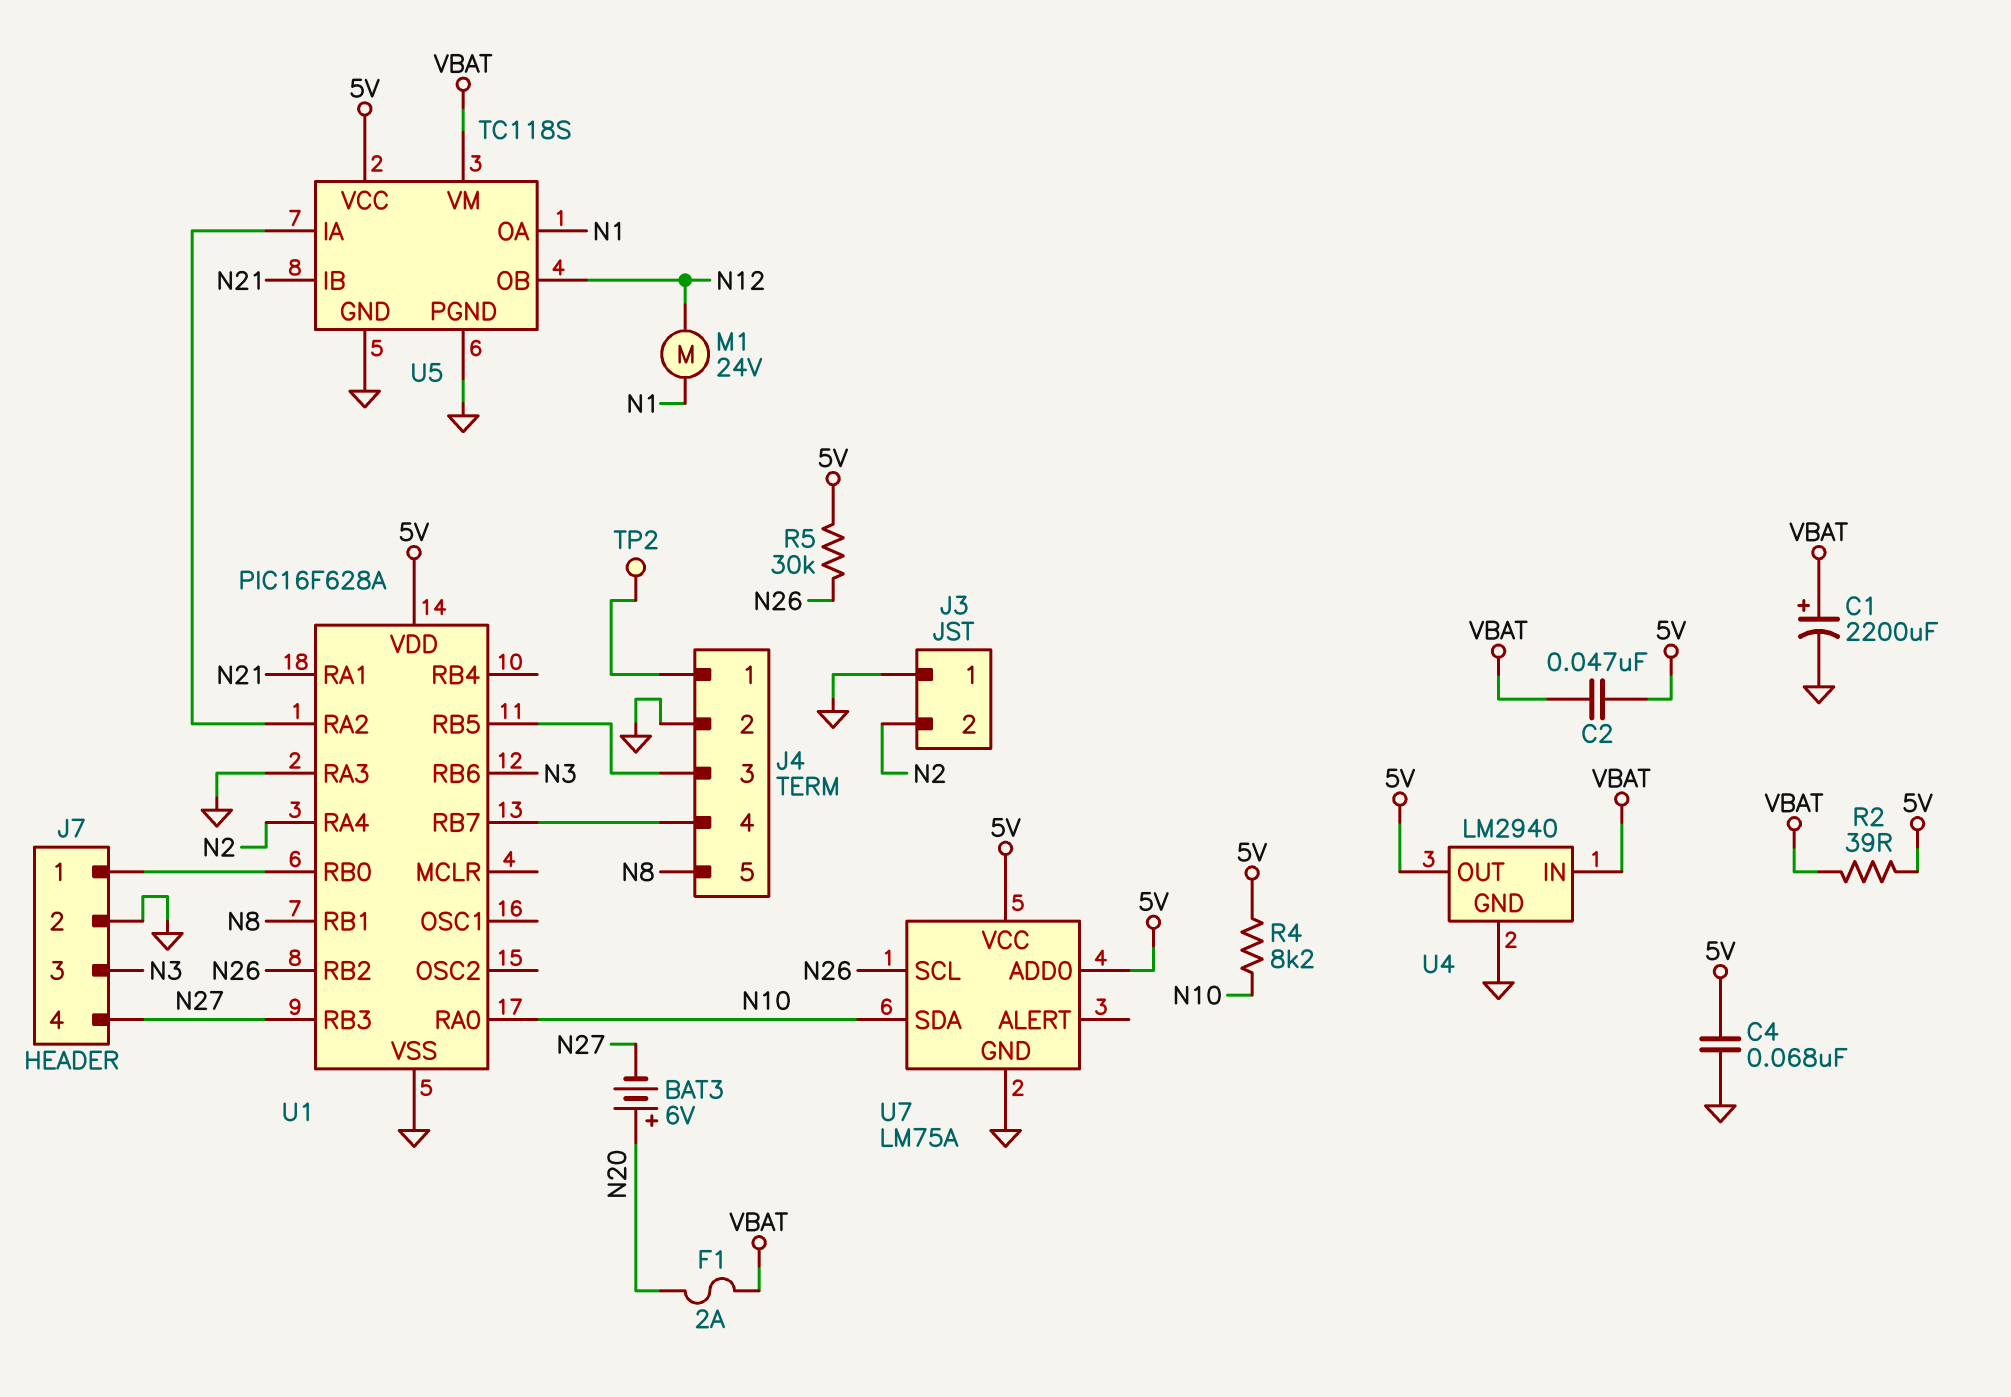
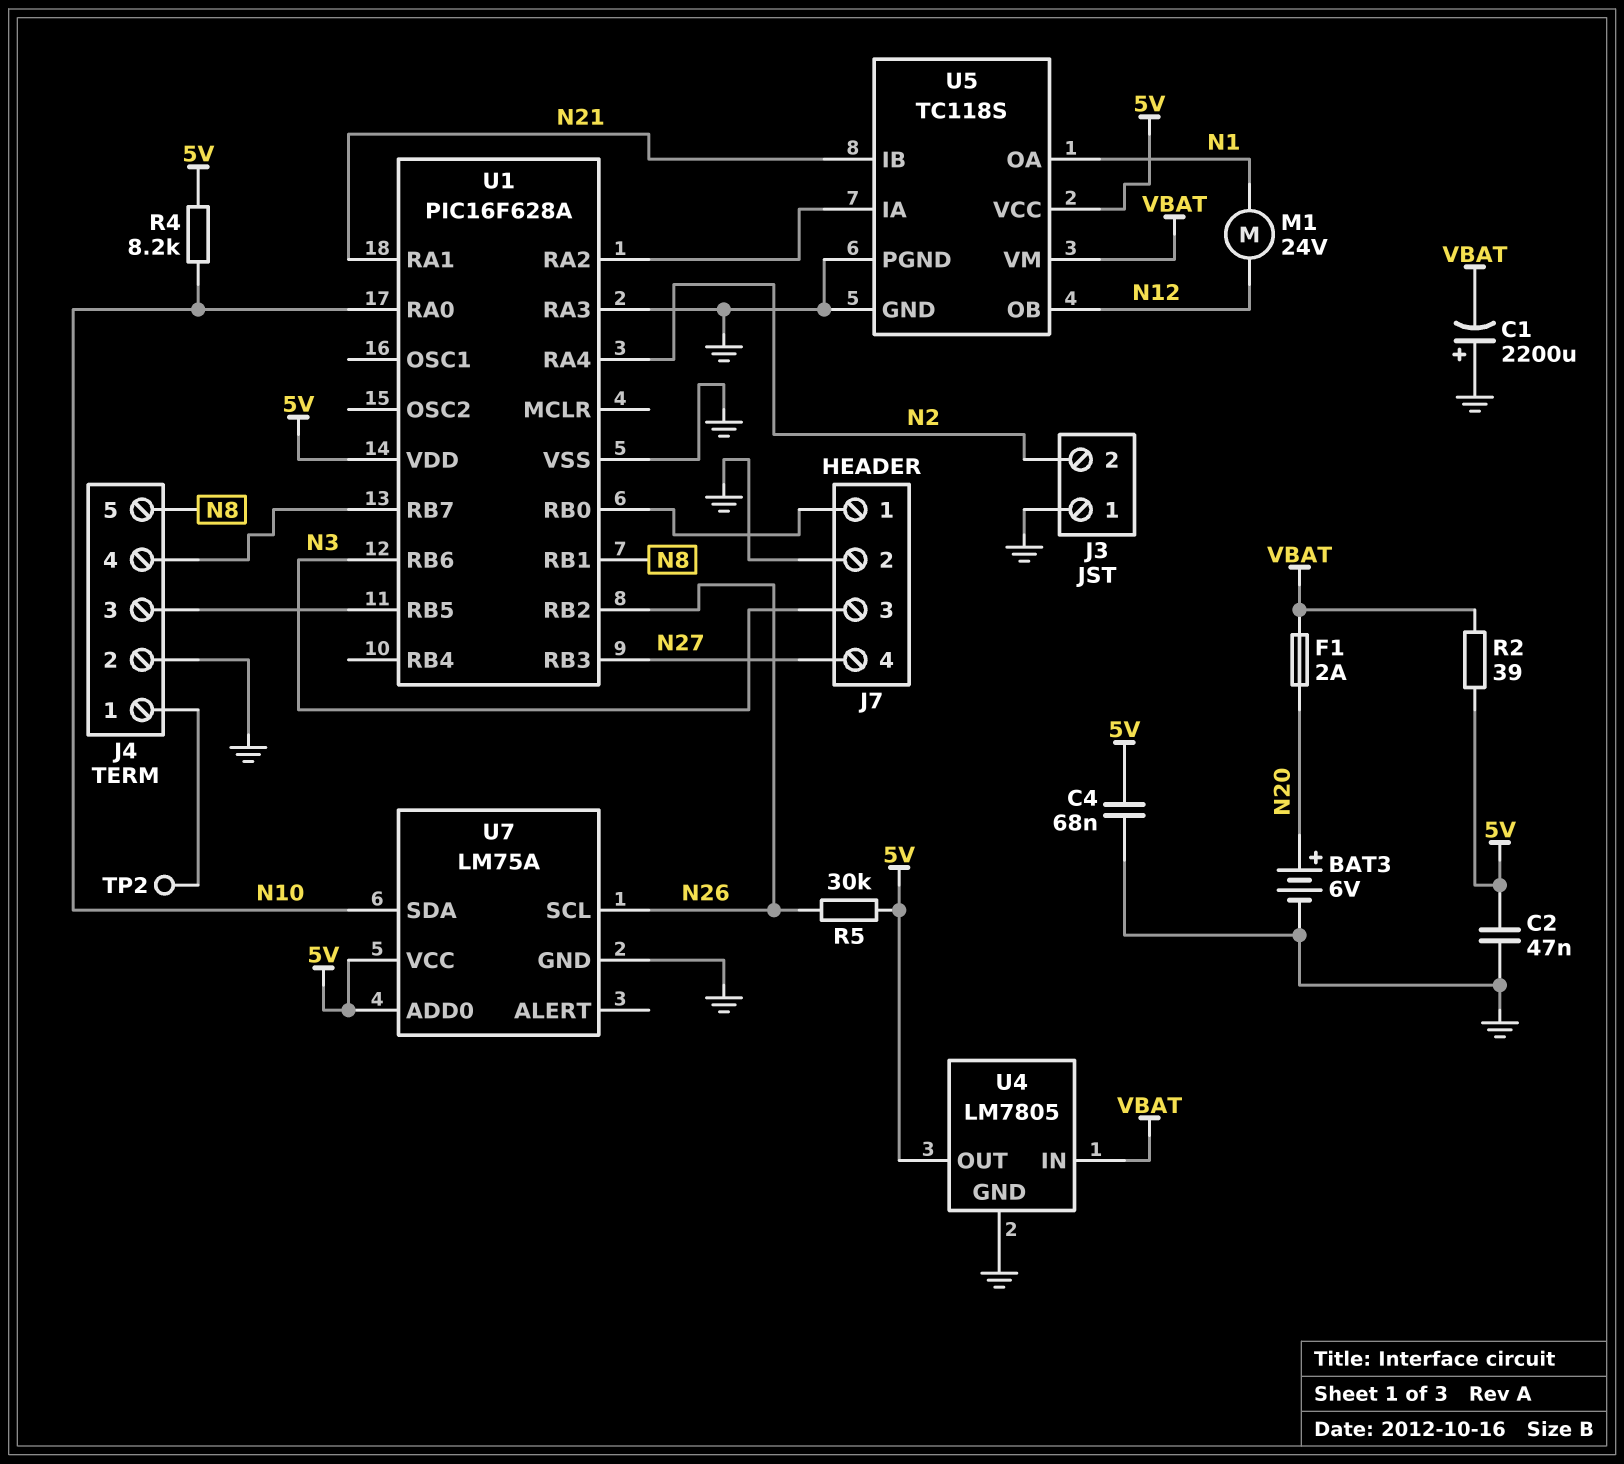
BAT3: 6V (plus N20, minus N27) -> 6V (plus N20, minus GND)
C1: 2200uF (plus VBAT, minus GND) -> 2200uF (plus GND, minus VBAT)
C2: 47nF (5V, VBAT) -> 47nF (5V, GND)
U4: LM2940 -> LM7805

